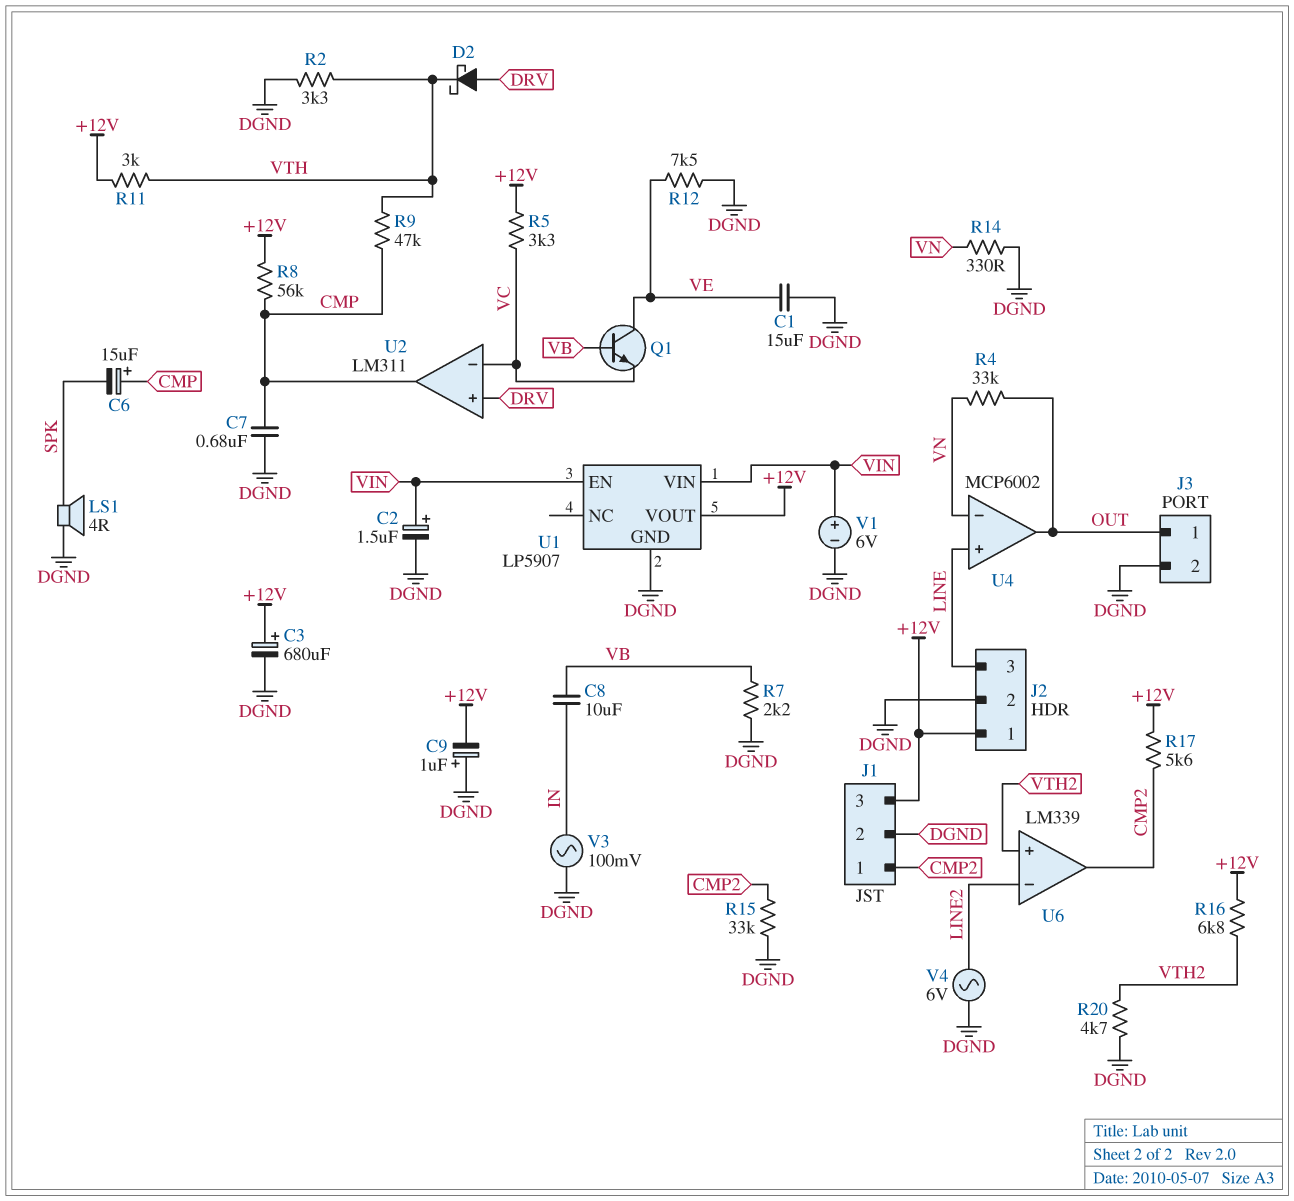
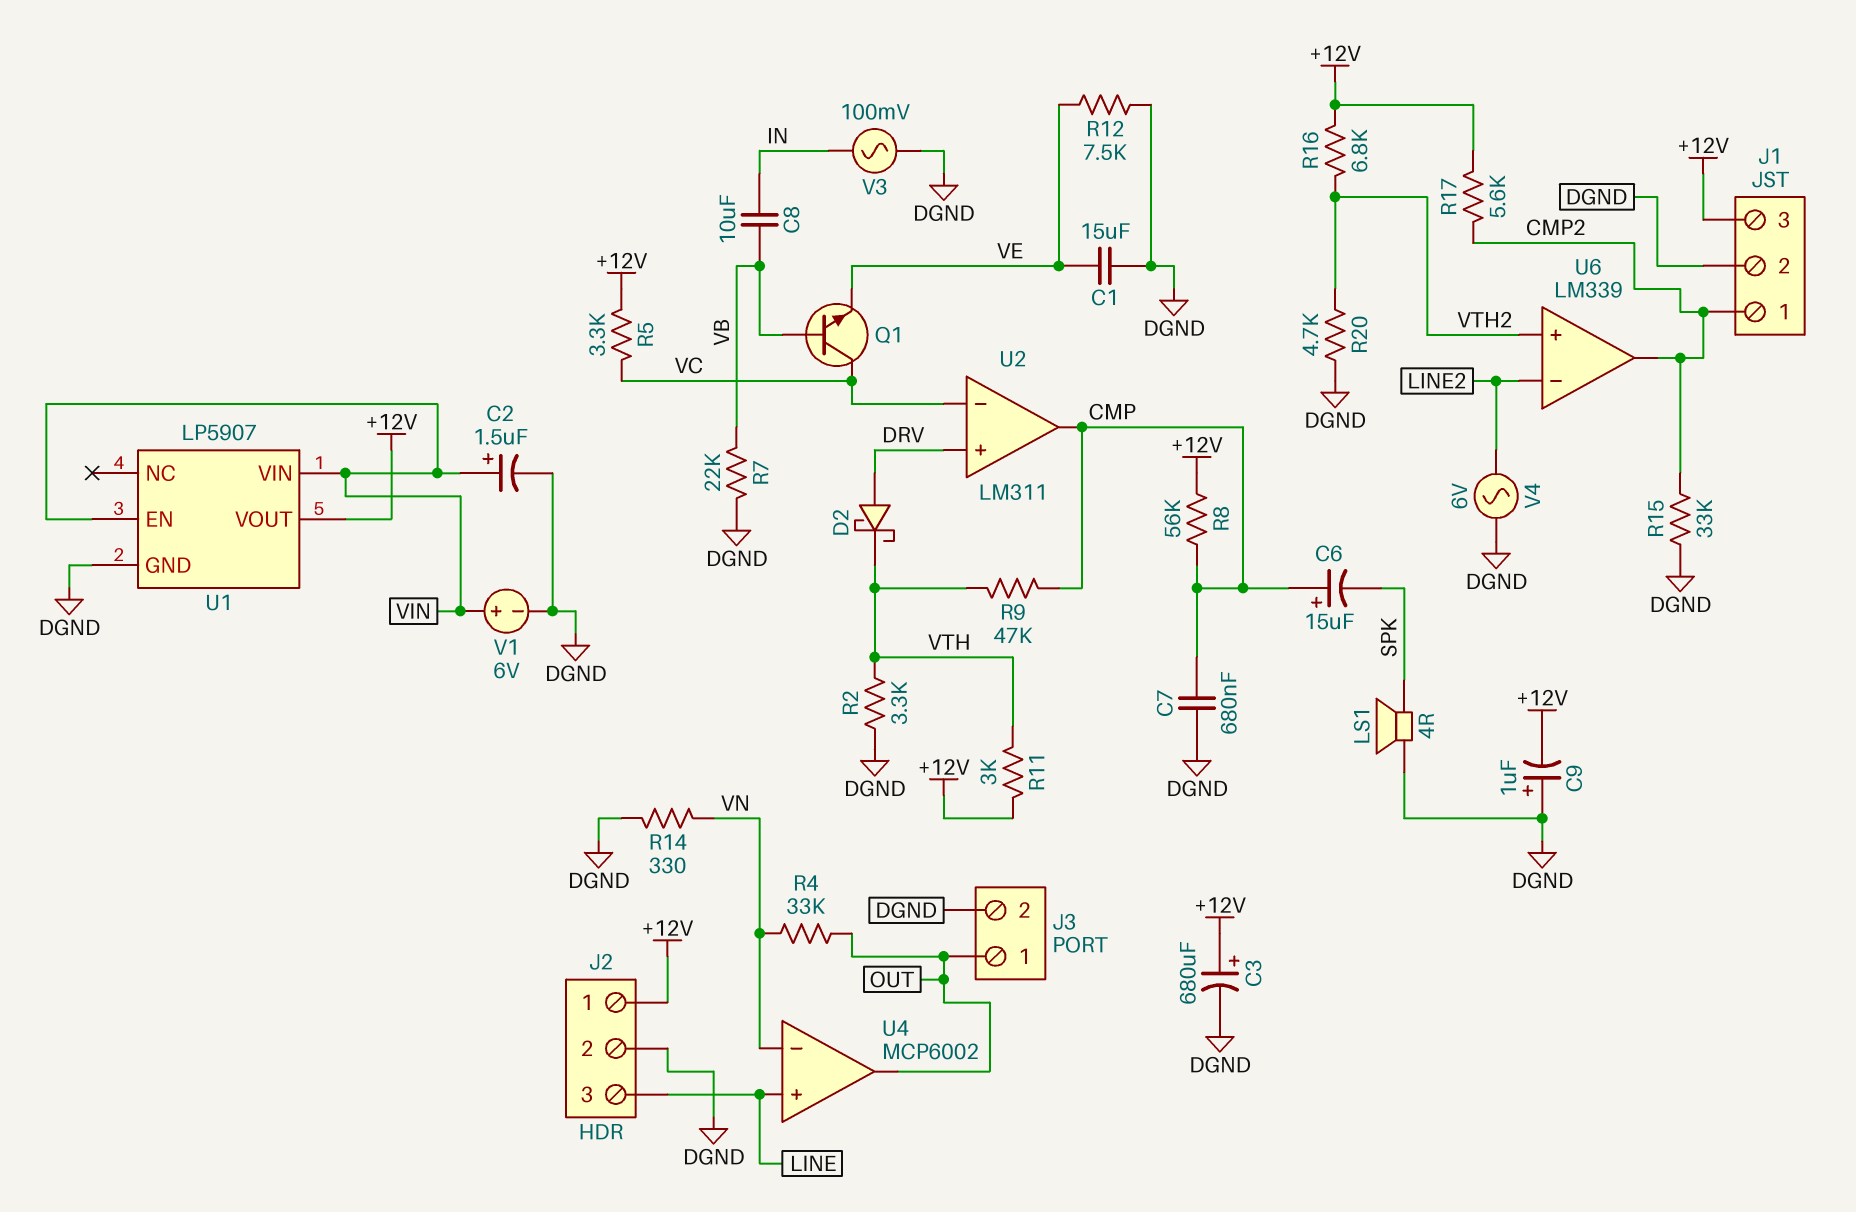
Q1: NPN (B VB, C VE, E VC) -> NPN (B VB, C VC, E VE)
R7: 2.2k (DGND, VB) -> 22k (DGND, VB)

